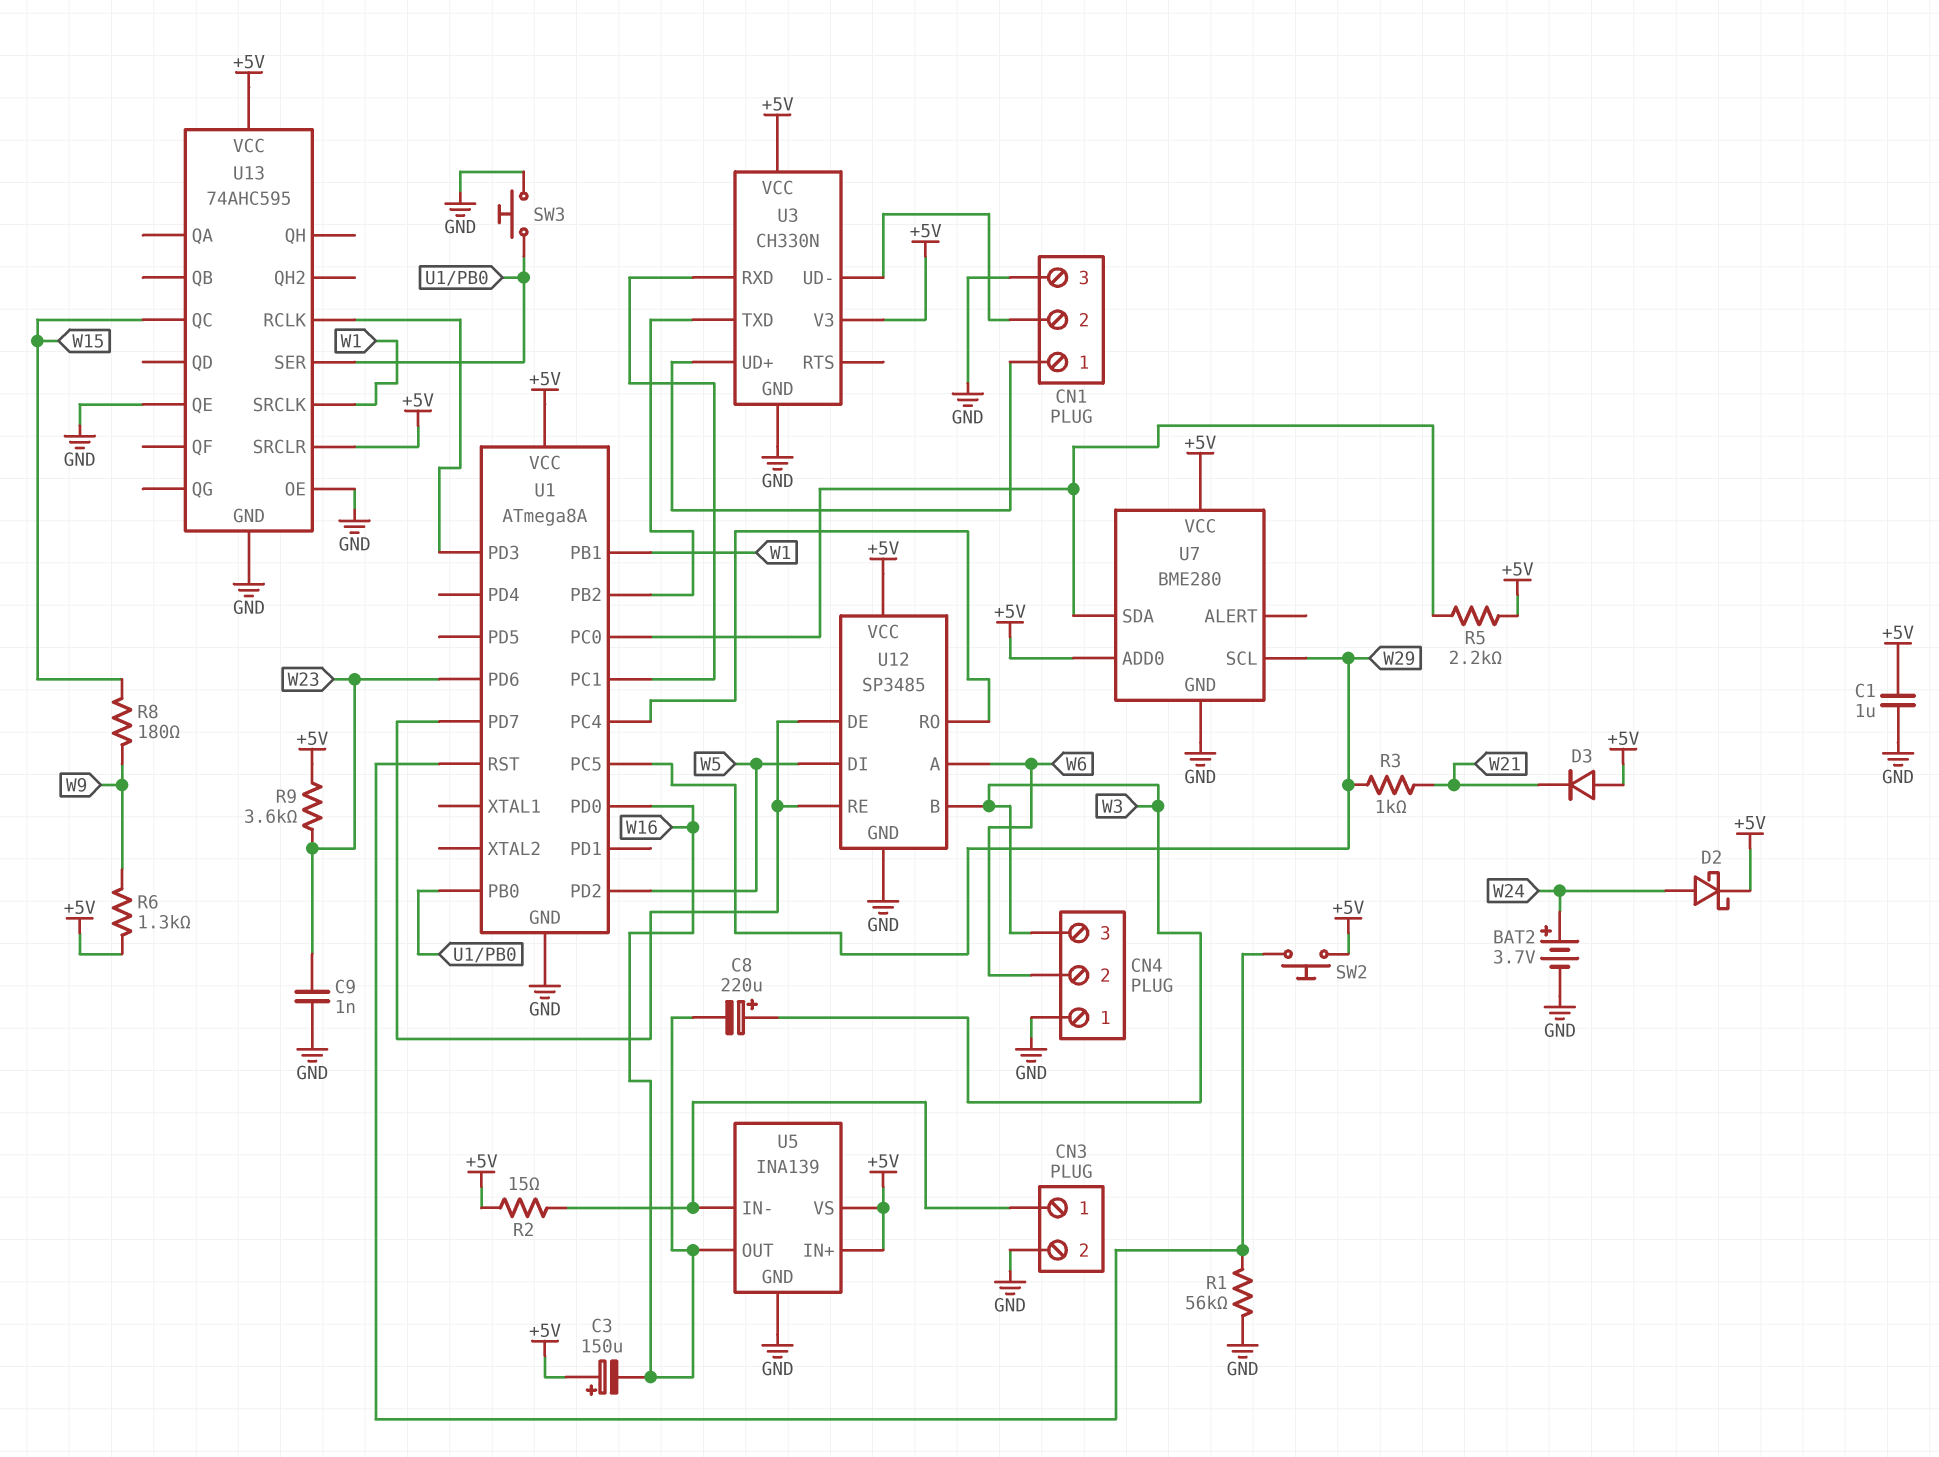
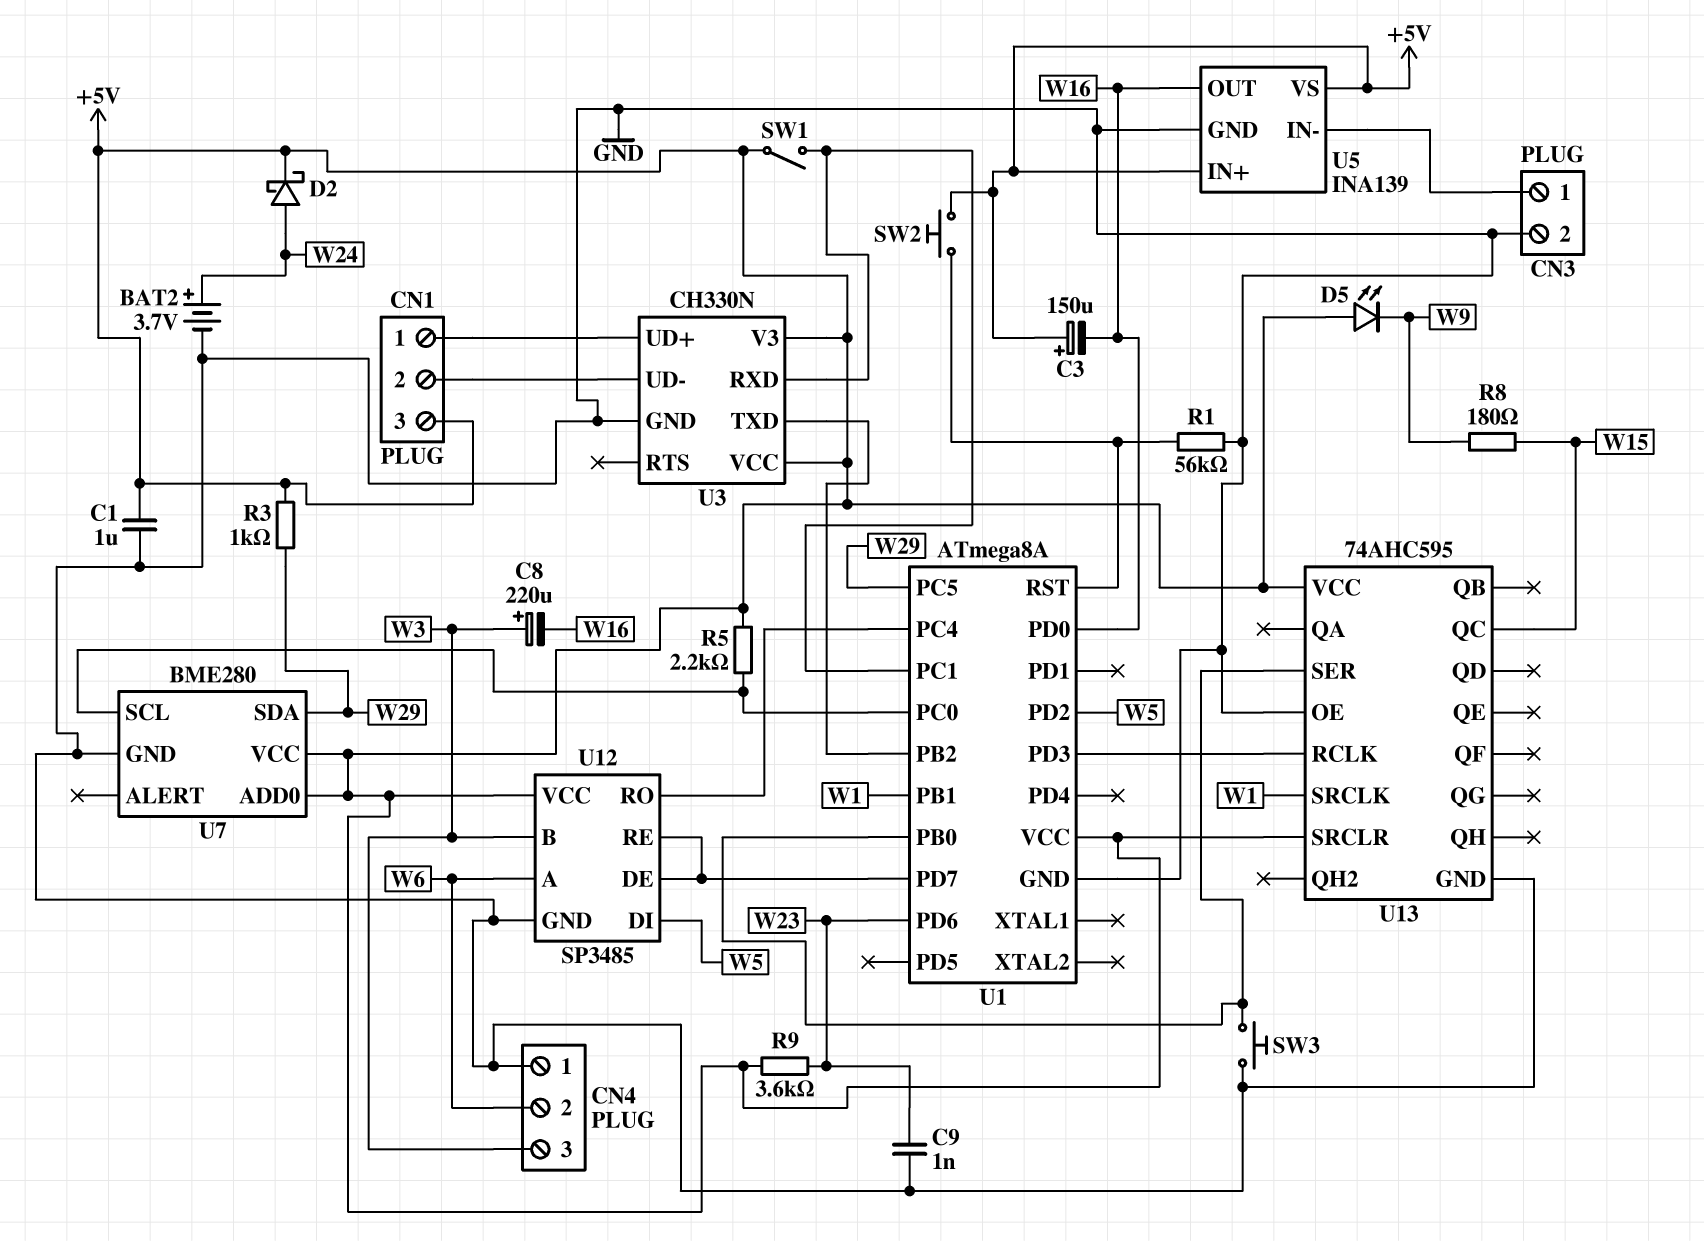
CN1 pin 3: GND -> +5V
D3: diode (A +5V, K W21) -> none
D5: none -> LED (A +5V, K W9)
R2: 15 (+5V, CN3/1) -> none
R3: 1k (W21, W29) -> 1k (+5V, W29)
R6: 1.3k (+5V, W9) -> none
SW1: none -> switch (+5V, U1/PC1)
U7 pin SCL: W29 -> U1/PC0
U7 pin SDA: U1/PC0 -> W29
U13 pin QE: GND -> none

